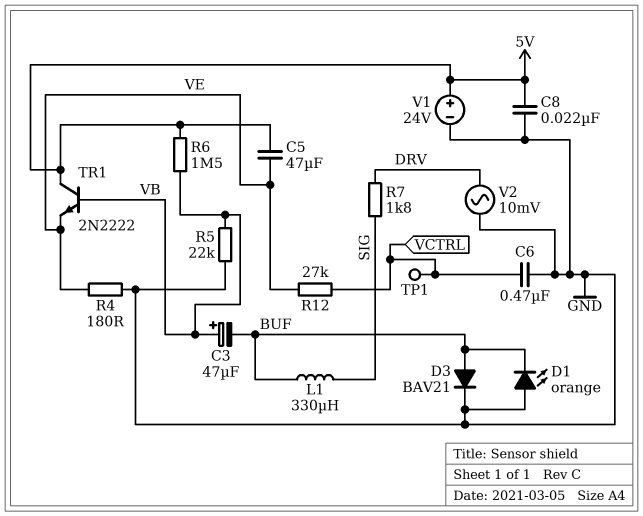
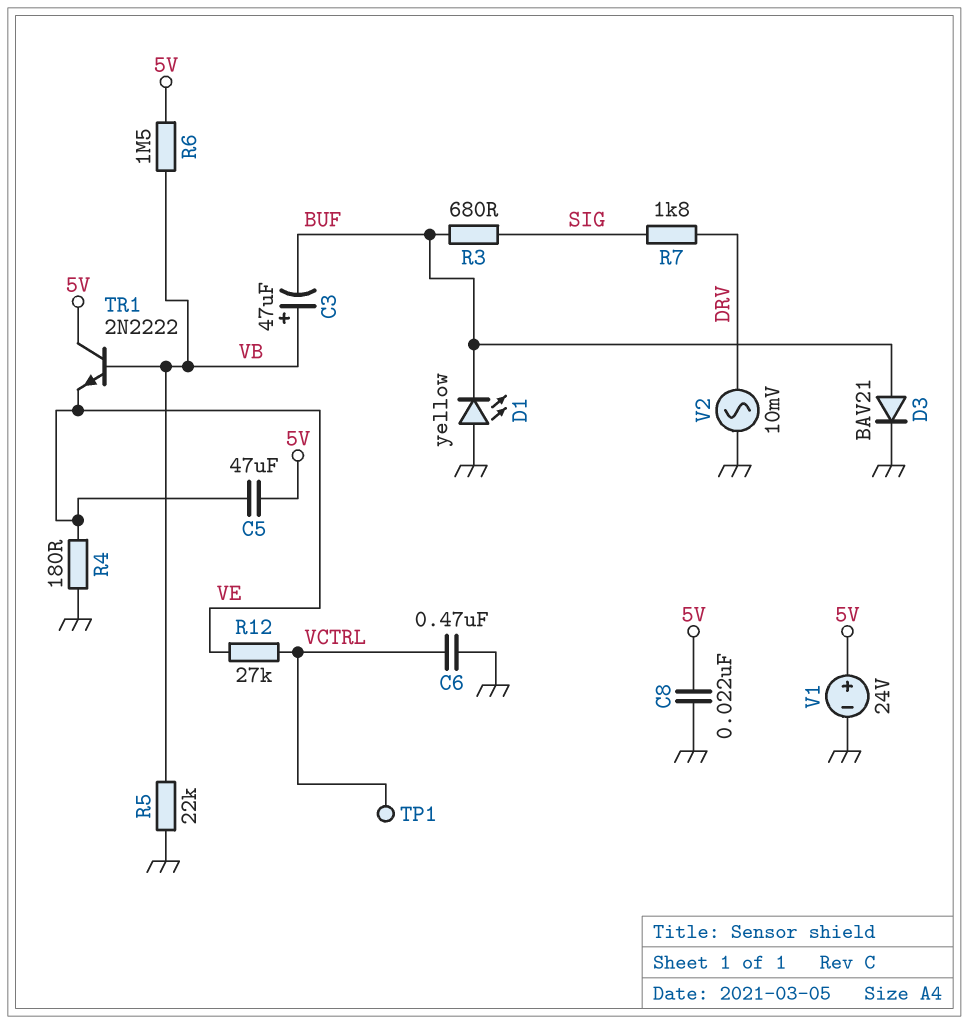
D1: LED orange (A GND, K BUF) -> LED yellow (A GND, K BUF)
L1: 330uH (BUF, SIG) -> none
R3: none -> 680 (BUF, SIG)

